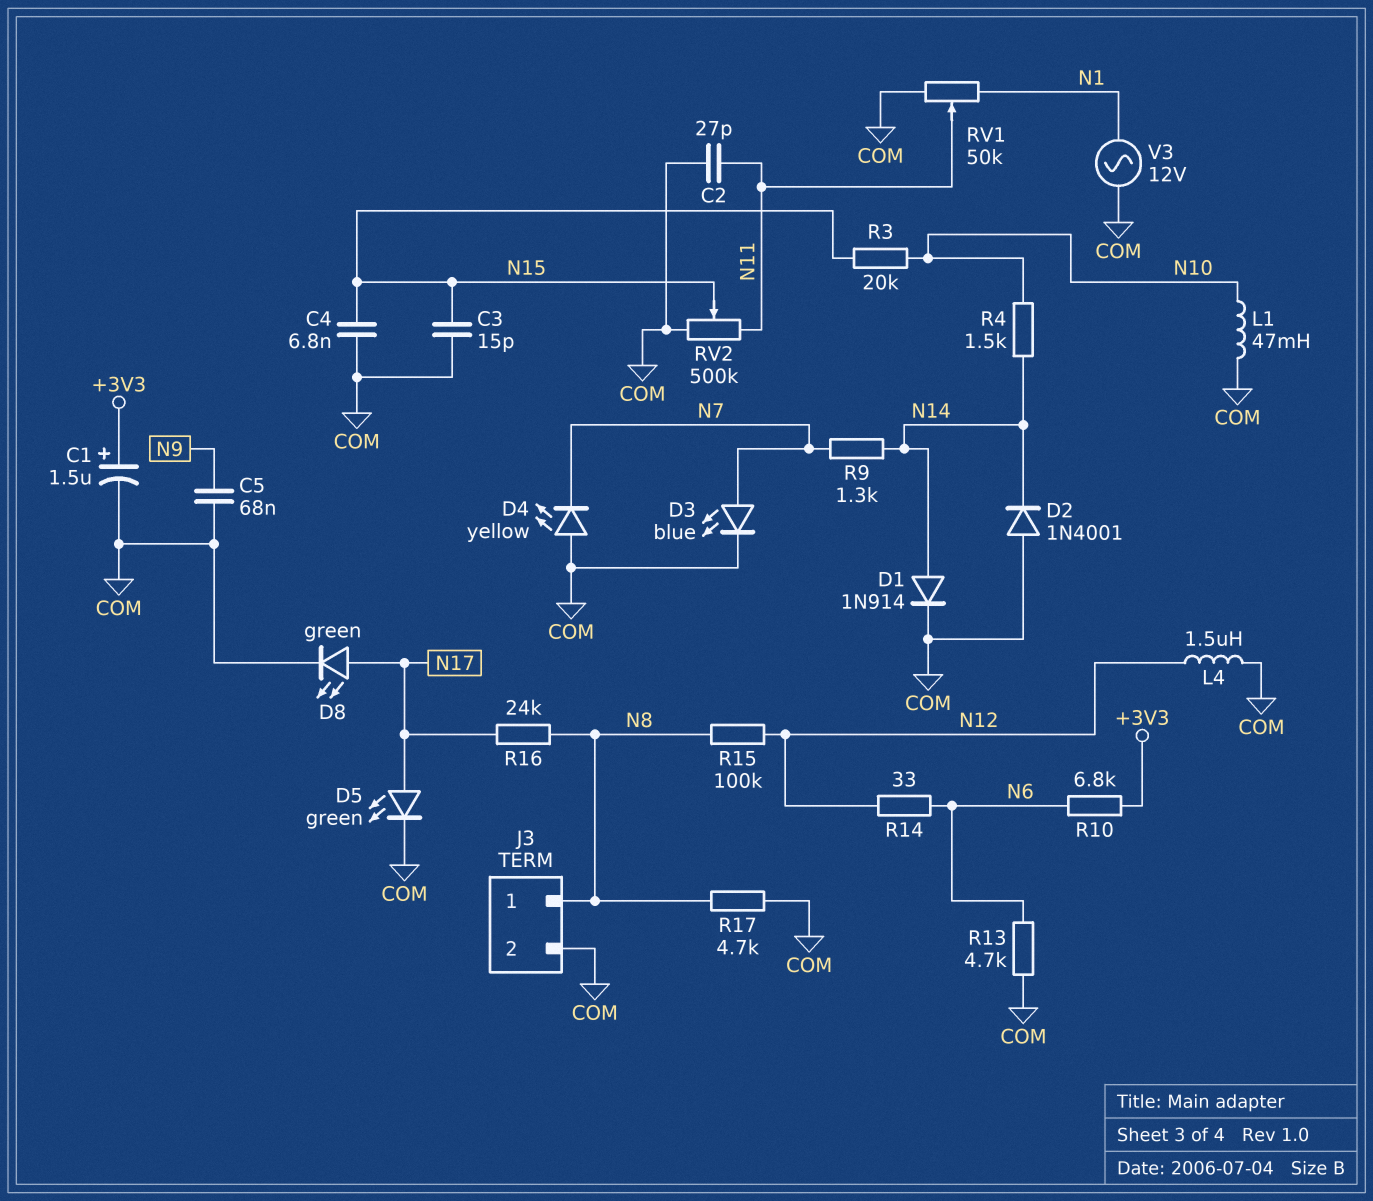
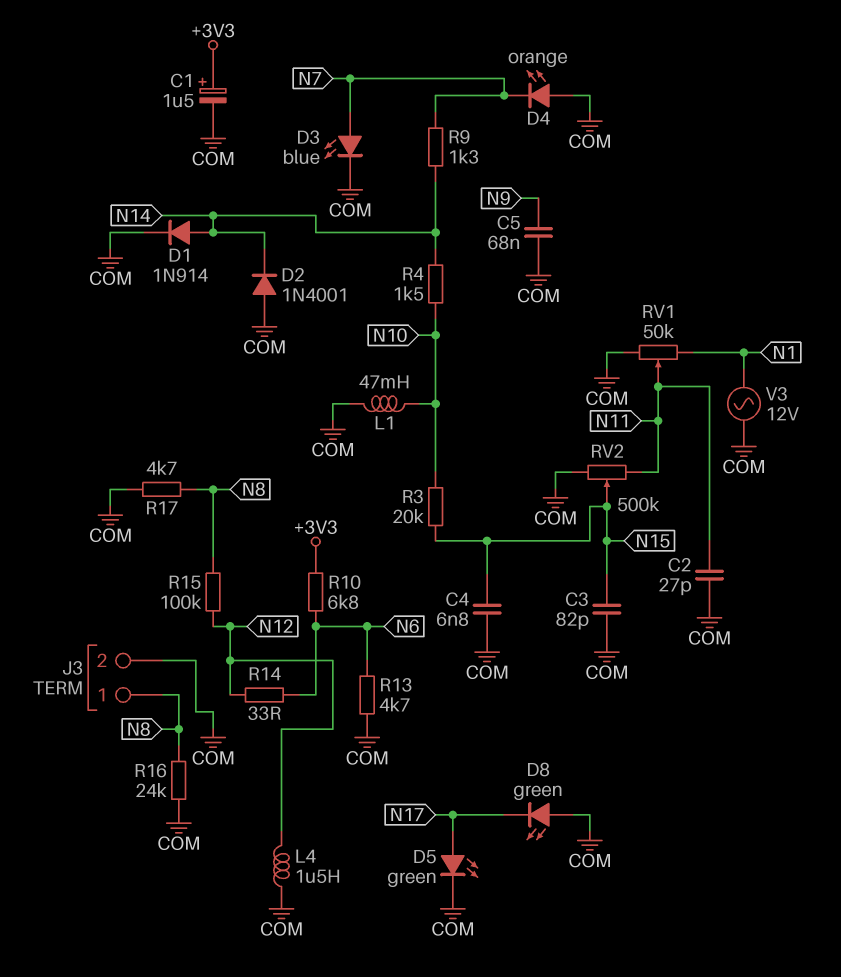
C3: 15pF (COM, N15) -> 82pF (COM, N15)
D4: LED yellow (A COM, K N7) -> LED orange (A COM, K N7)
D8: LED green (A N17, K COM) -> LED green (A COM, K N17)
R16: 24k (N8, N17) -> 24k (COM, N8)

